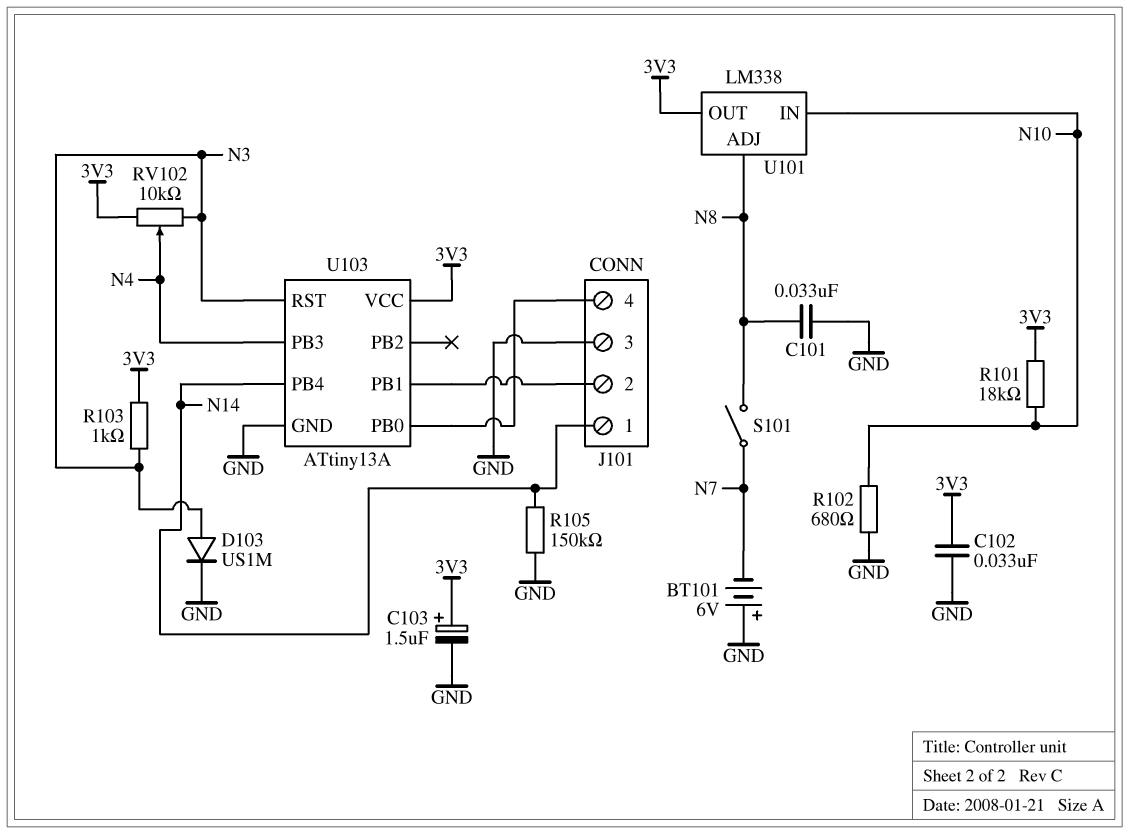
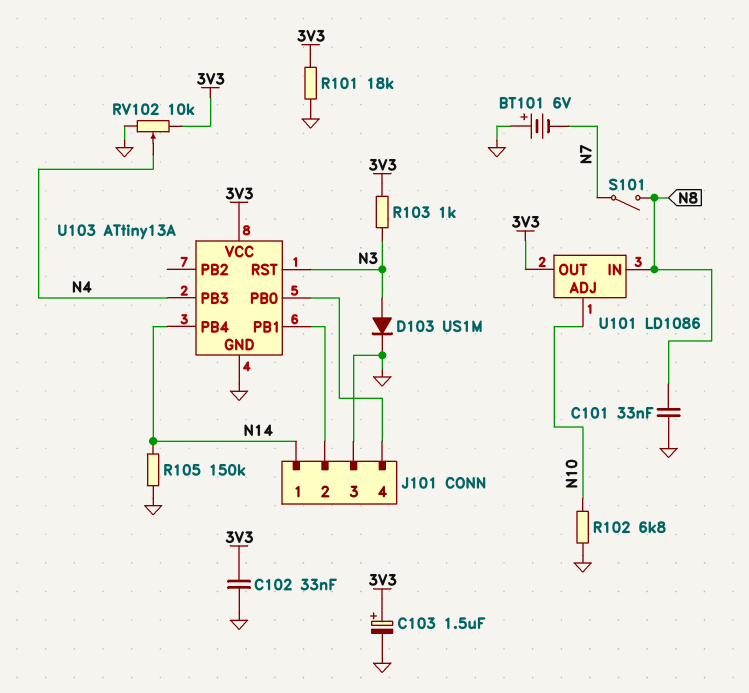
R101: 18k (3V3, N10) -> 18k (3V3, GND)
R102: 680 (GND, N10) -> 6.8k (GND, N10)
RV102: 10k (3V3, N3, wiper N4) -> 10k (3V3, GND, wiper N4)
U101: LM338 -> LD1086
U101 pin ADJ: N8 -> N10
U101 pin IN: N10 -> N8

